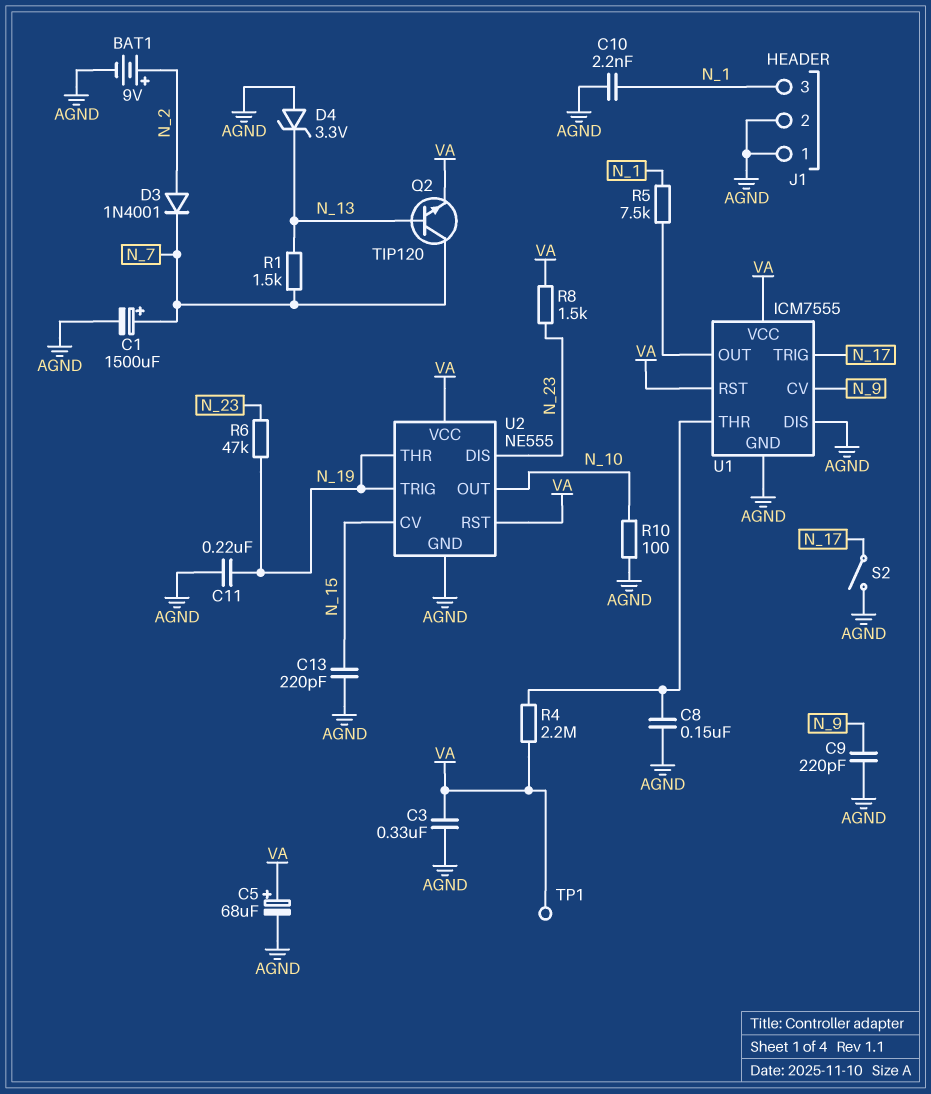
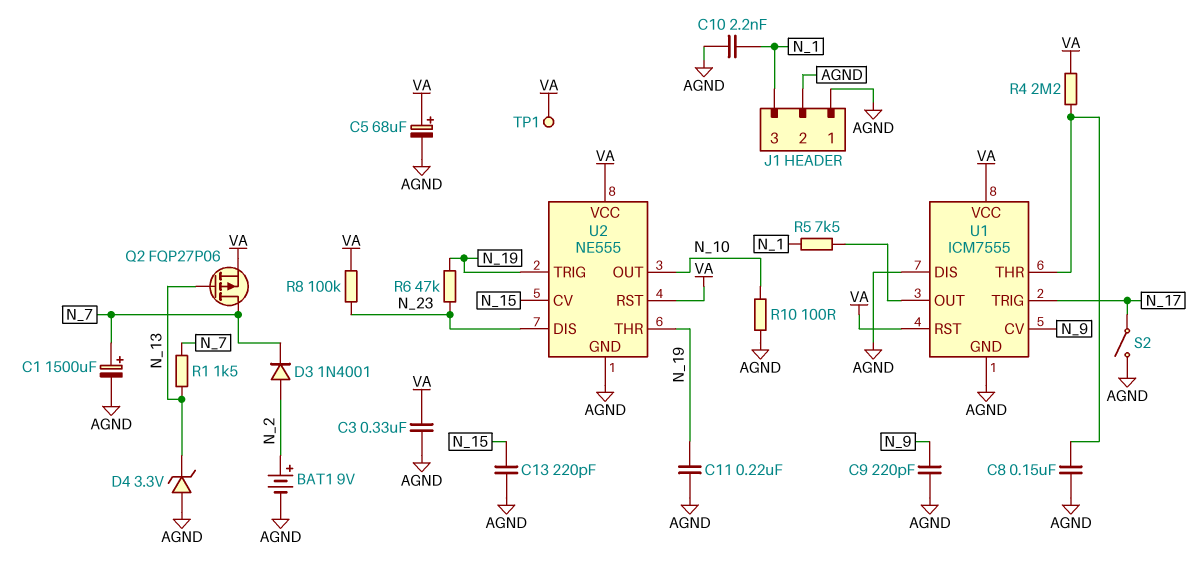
Q2: NPN TIP120 (B N_13, C N_7, E VA) -> PMOS FQP27P06 (G N_13, D N_7, S VA)
R8: 1.5k (N_23, VA) -> 100k (N_23, VA)

